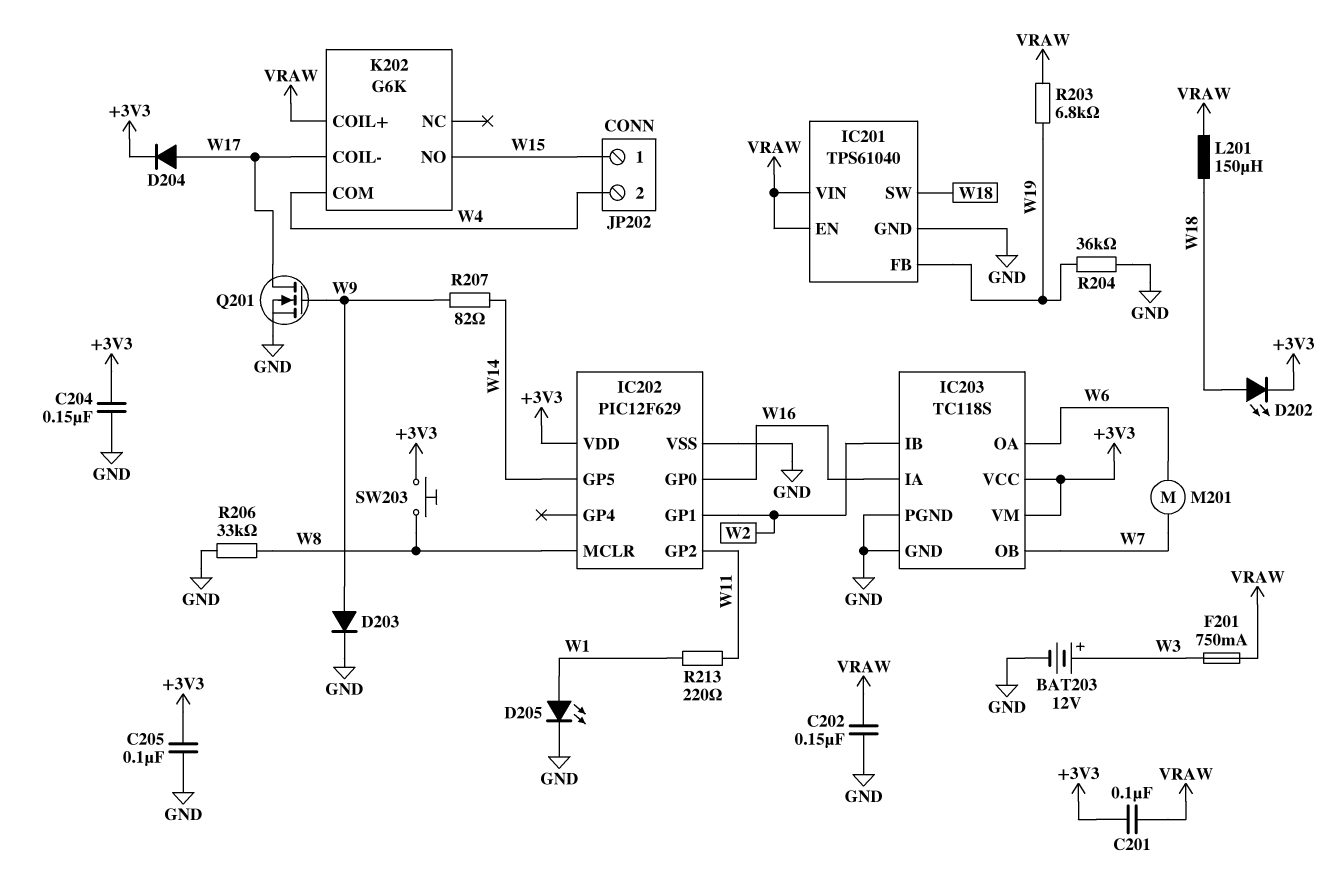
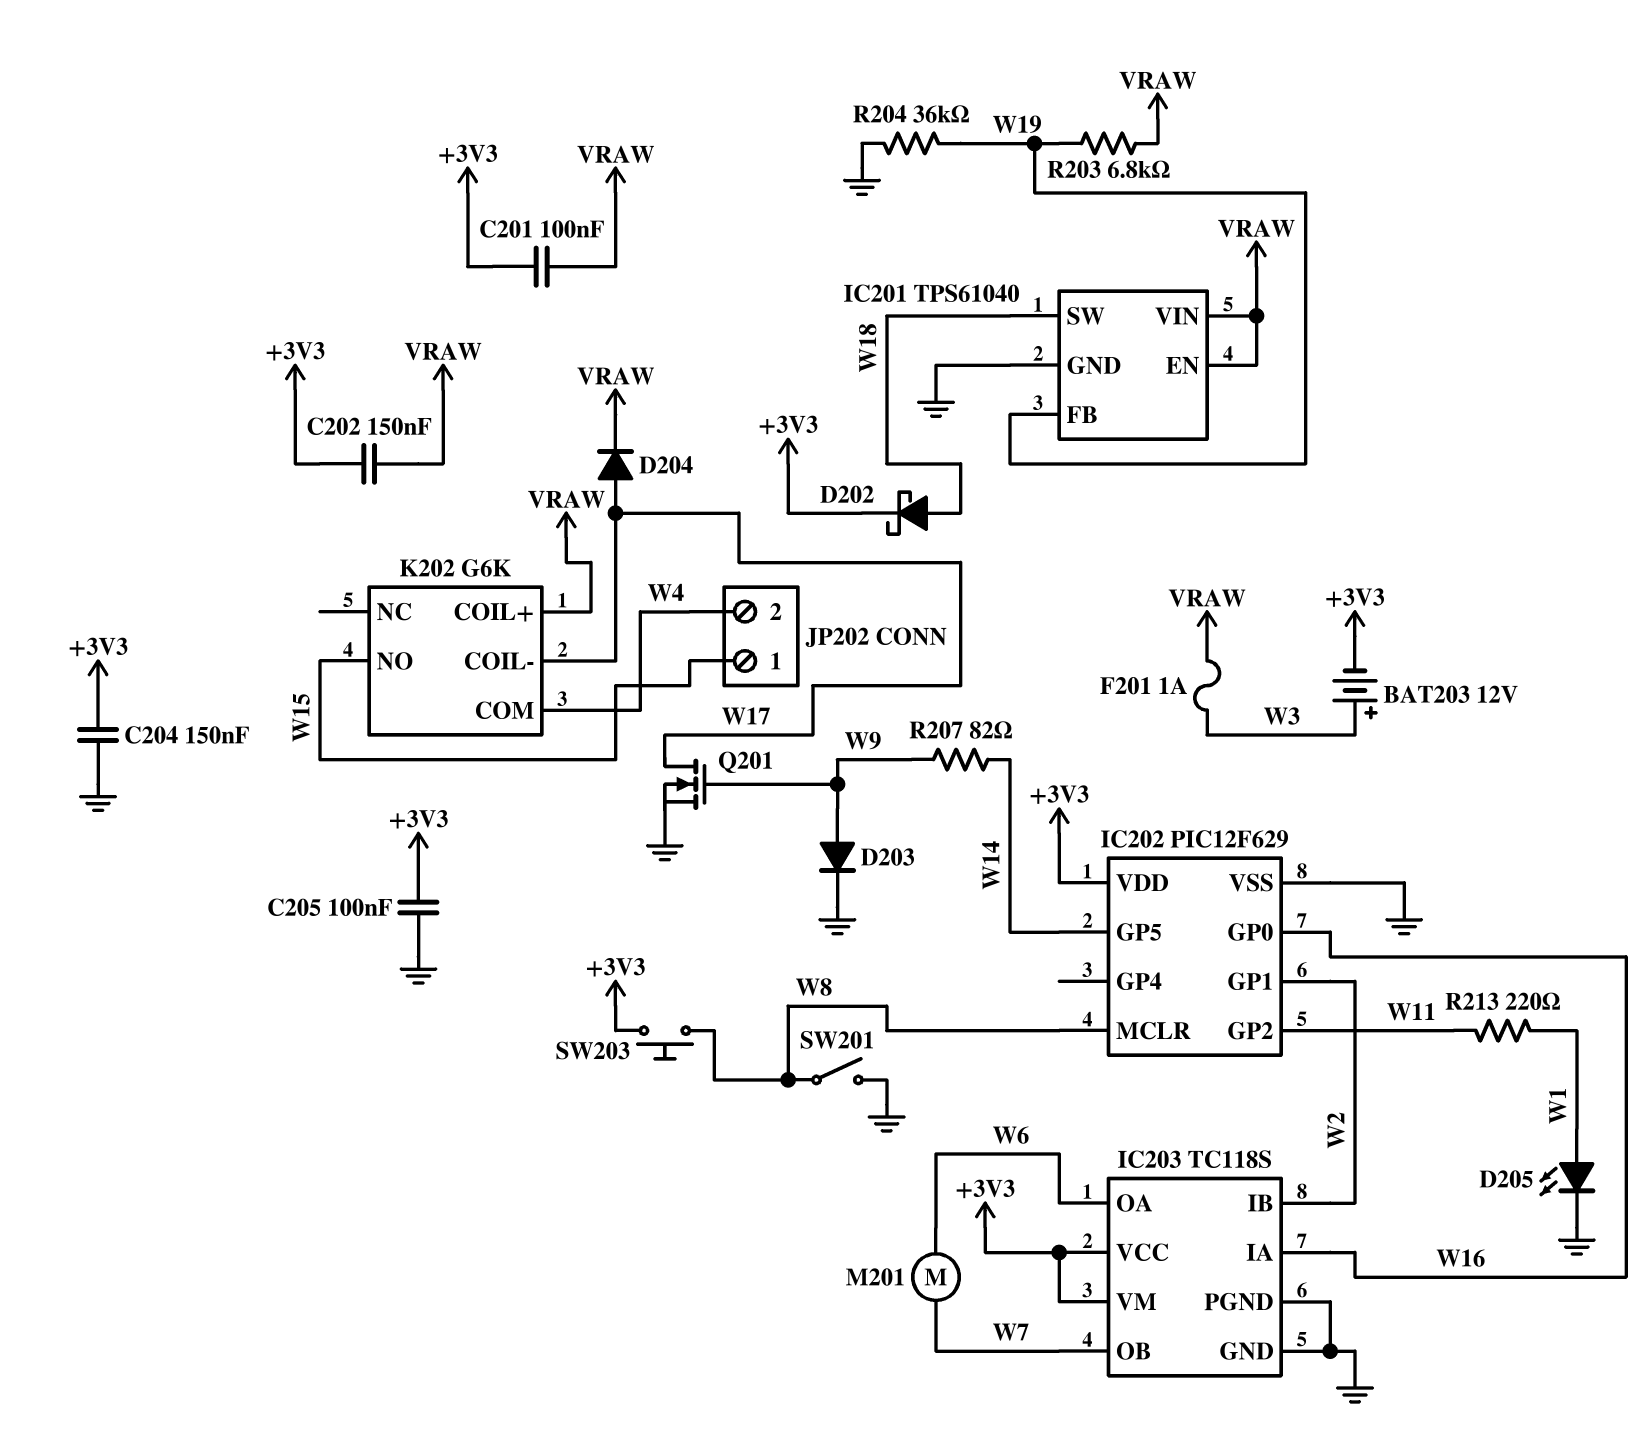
BAT203: 12V (plus W3, minus GND) -> 12V (plus W3, minus +3V3)
C202: 150nF (GND, VRAW) -> 150nF (+3V3, VRAW)
D202: LED (A W18, K +3V3) -> schottky (A W18, K +3V3)
D204: diode (A W17, K +3V3) -> diode (A W17, K VRAW)
F201: 750mA (VRAW, W3) -> 1A (VRAW, W3)
L201: 150uH (VRAW, W18) -> none
R206: 33k (GND, W8) -> none
SW201: none -> switch (GND, W8)

